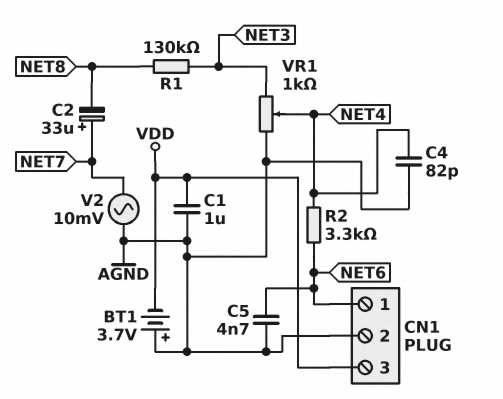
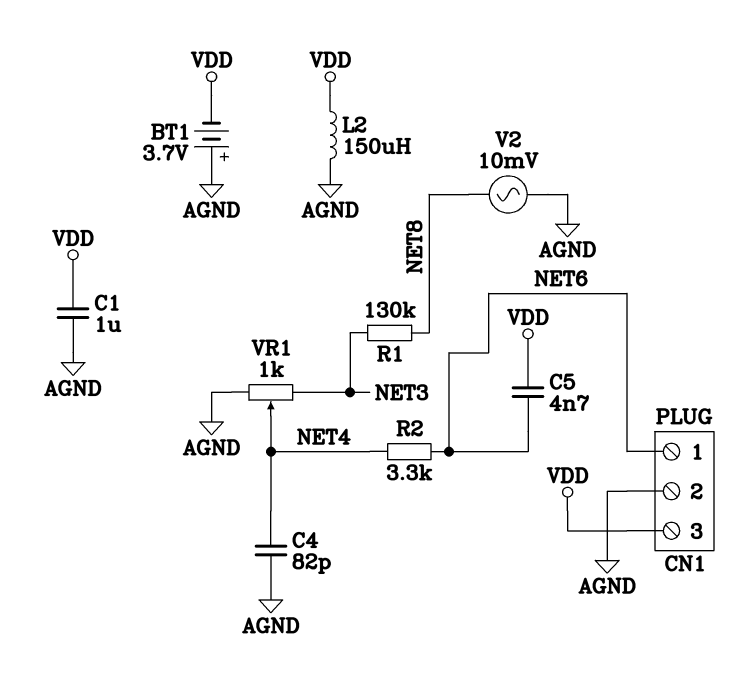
C2: 33uF (plus NET7, minus NET8) -> none
C5: 4.7nF (AGND, NET6) -> 4.7nF (NET6, VDD)
L2: none -> 150uH (AGND, VDD)
V2: AC 10mV (AGND, NET7) -> AC 10mV (AGND, NET8)

